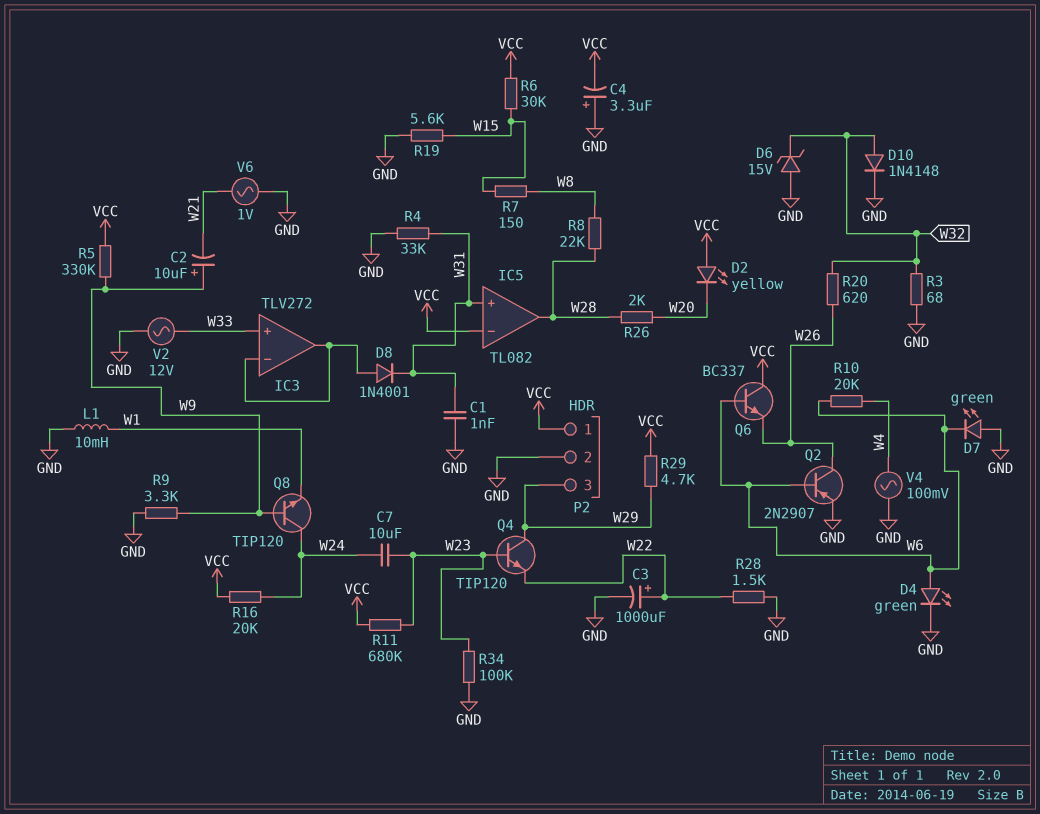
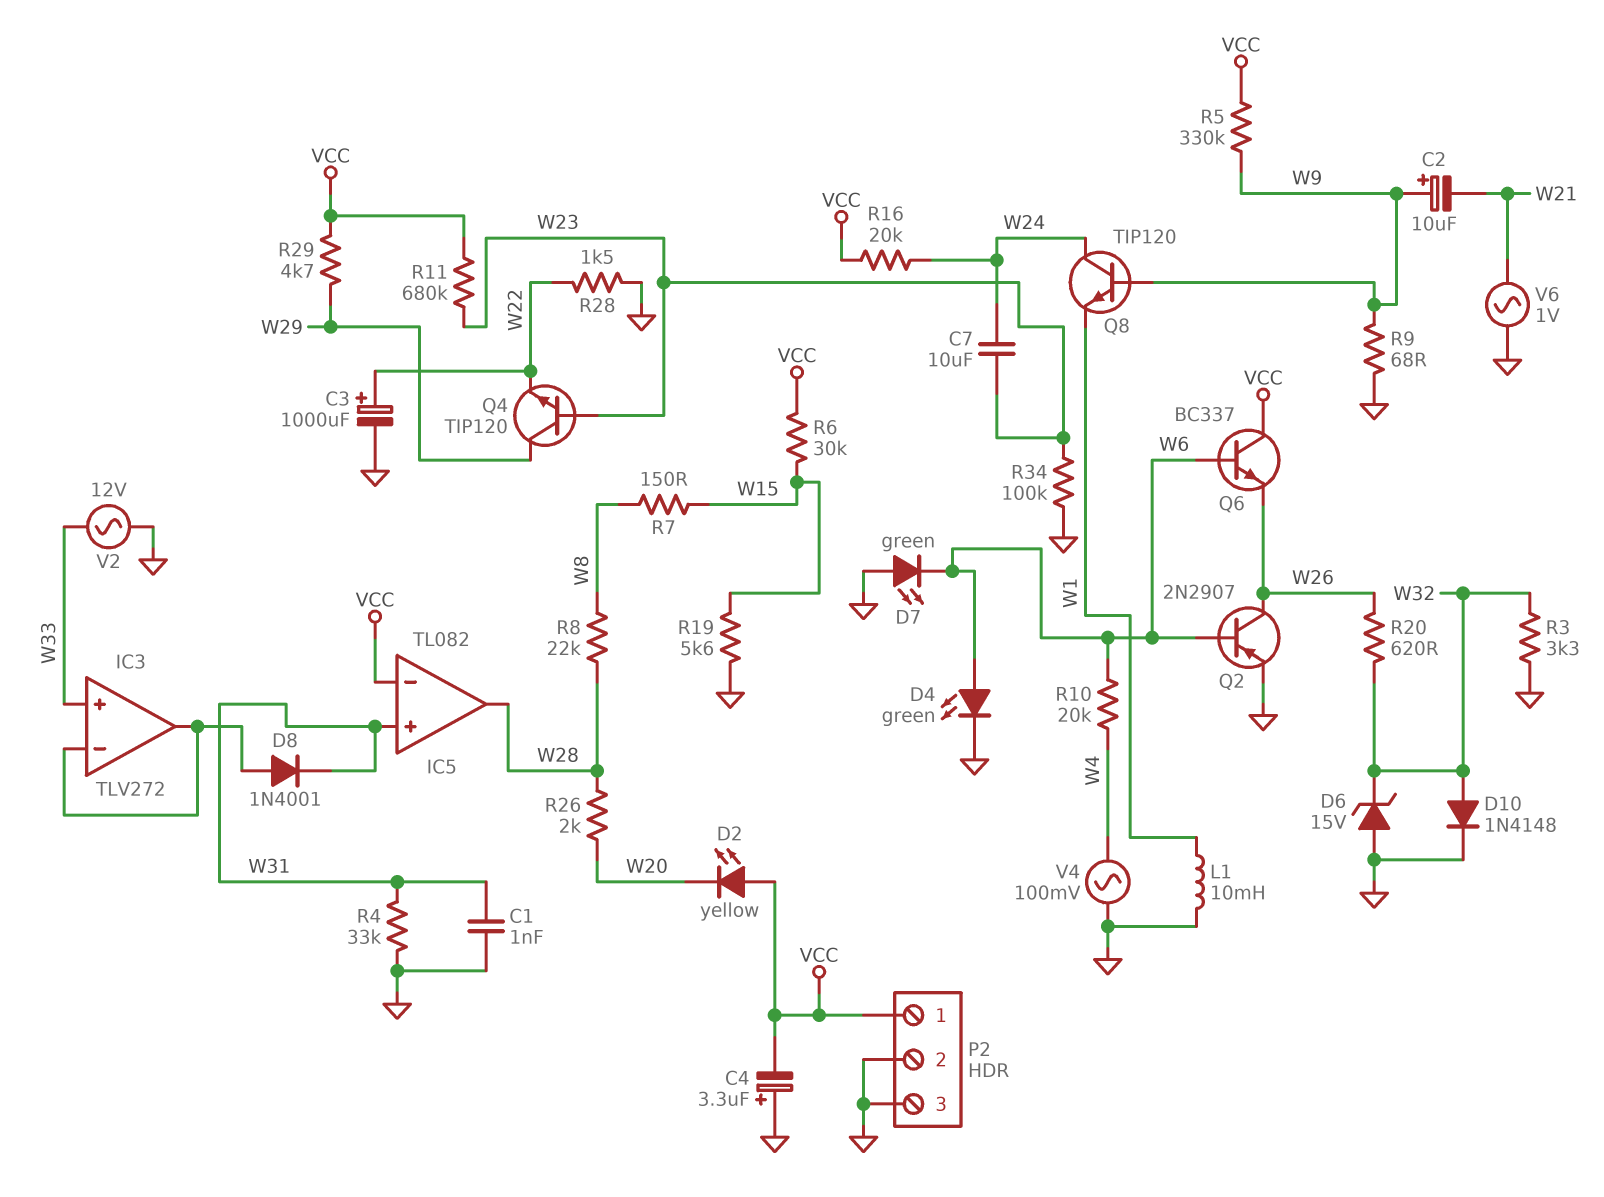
P2 pin 3: W29 -> GND
R3: 68 (GND, W32) -> 3.3k (GND, W32)
R9: 3.3k (GND, W9) -> 68 (GND, W9)

